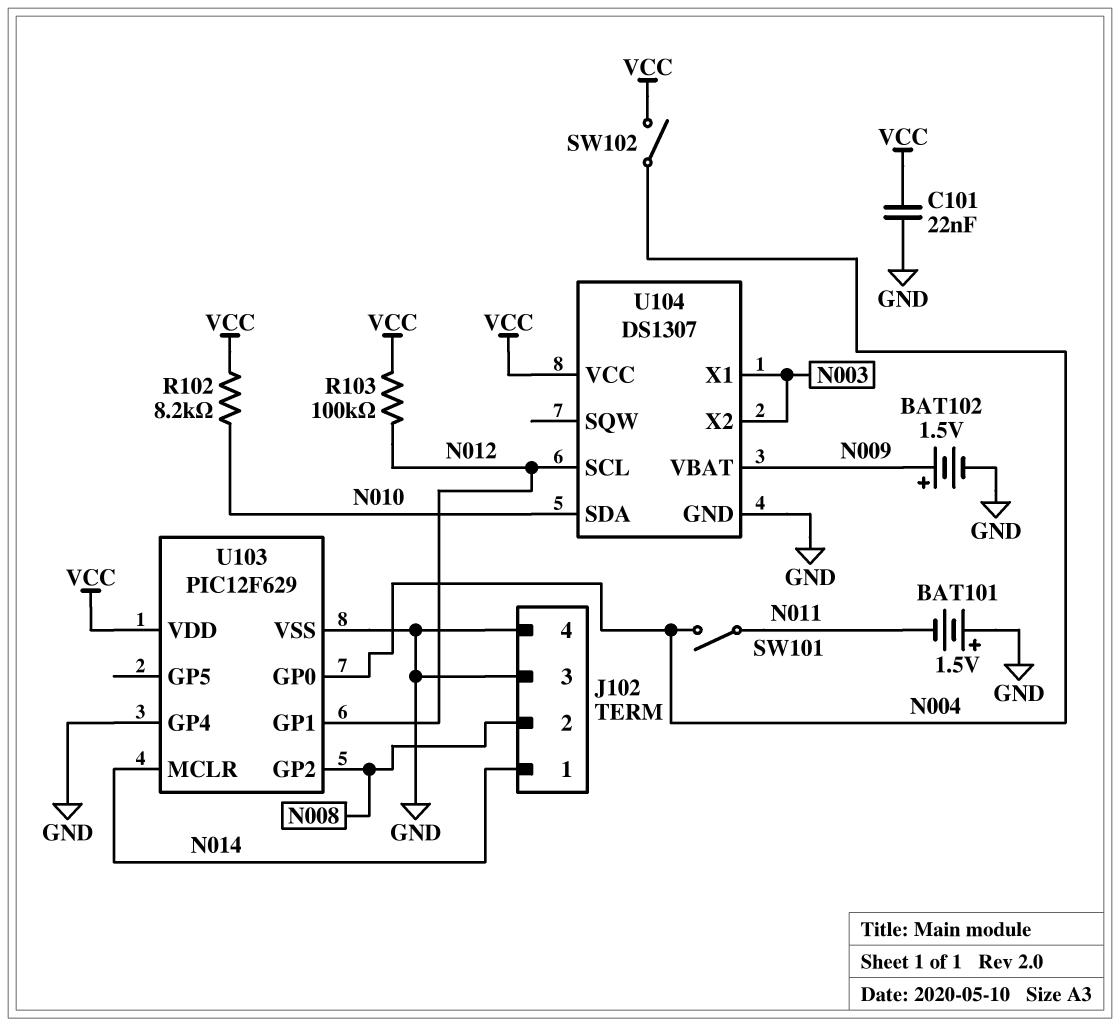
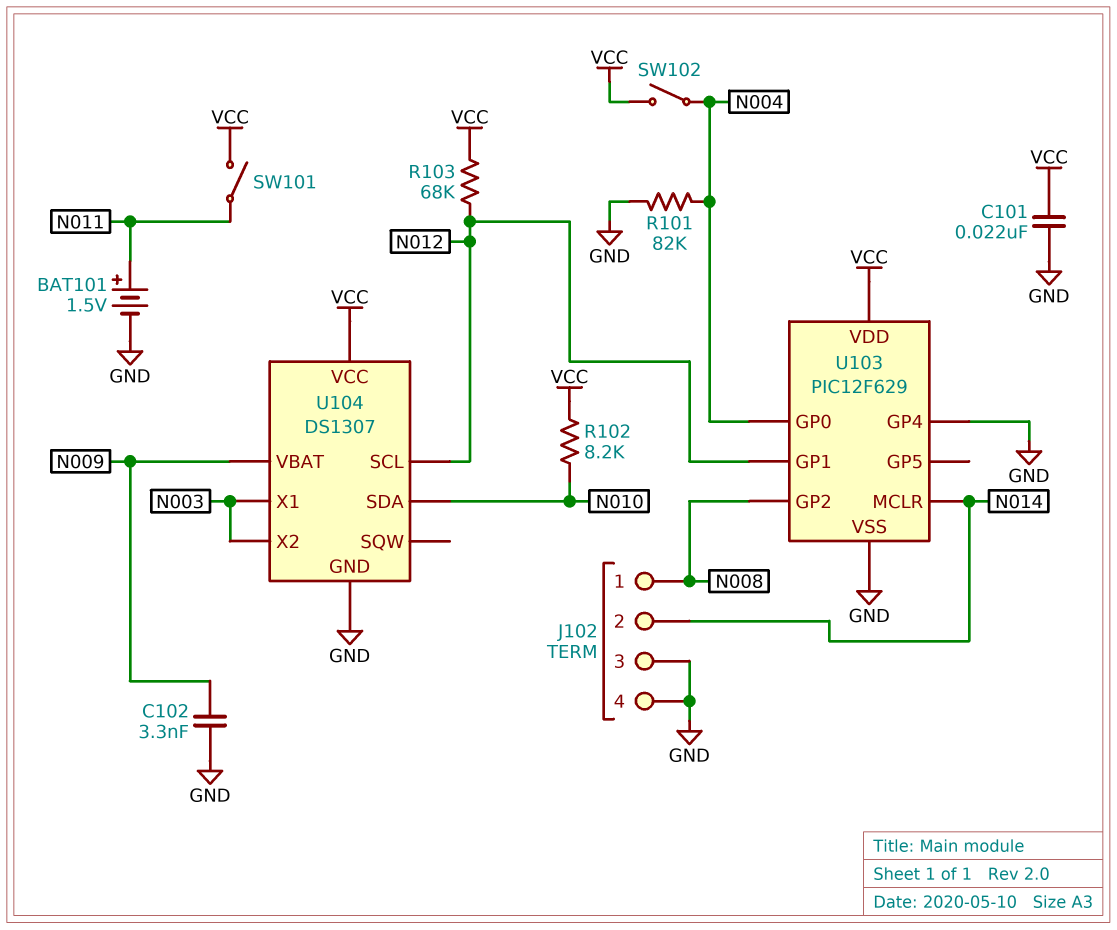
BAT101: 1.5V (plus GND, minus N011) -> 1.5V (plus N011, minus GND)
BAT102: 1.5V (plus N009, minus GND) -> none
C102: none -> 3.3nF (GND, N009)
J102 pin 1: N014 -> N008
J102 pin 2: N008 -> N014
R101: none -> 82k (GND, N004)
R103: 100k (N012, VCC) -> 68k (N012, VCC)
SW101: switch (N004, N011) -> switch (N011, VCC)

